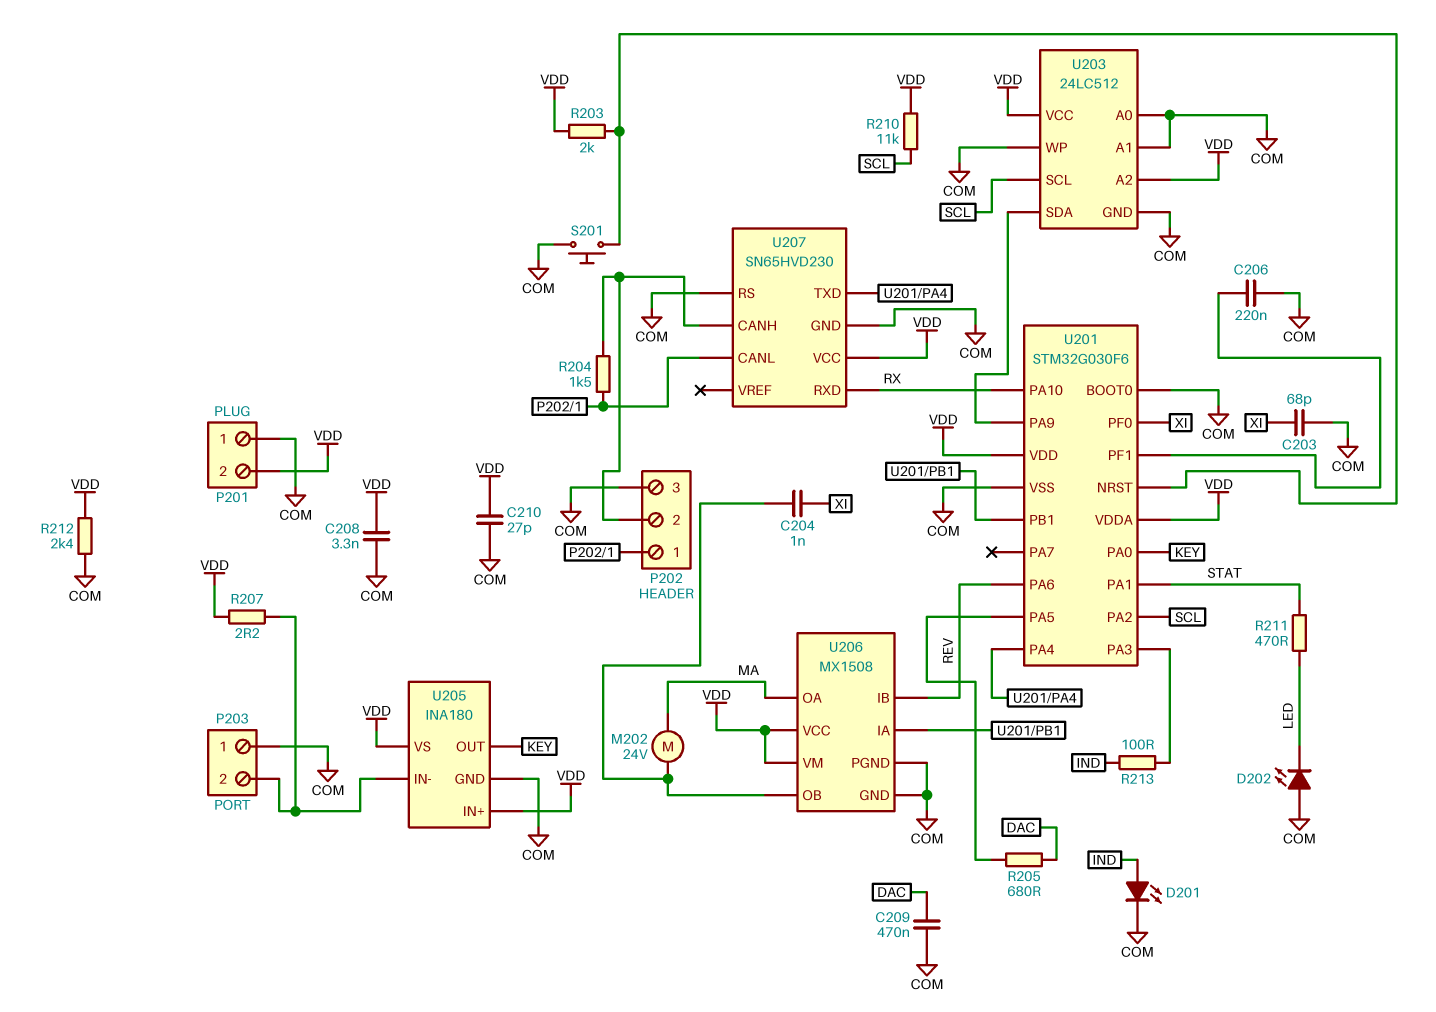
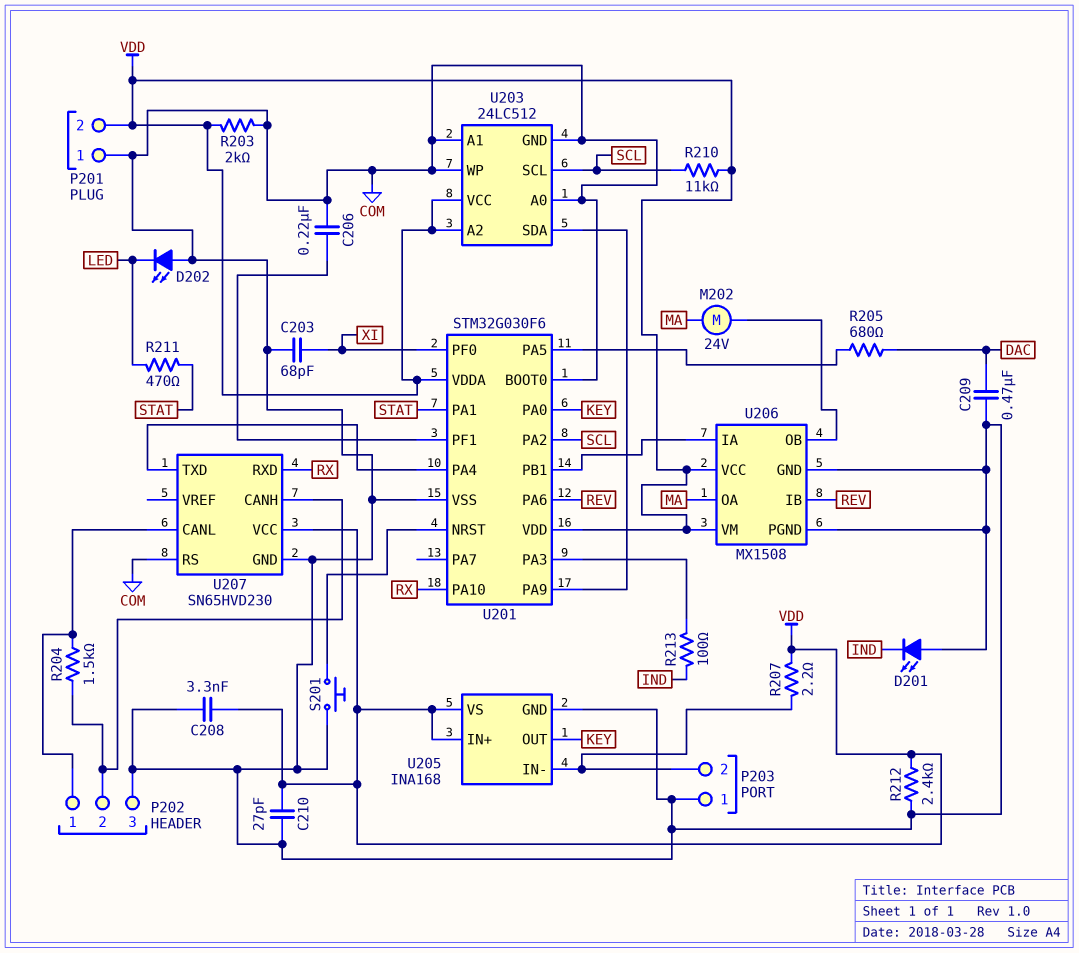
C204: 1nF (U206/OB, XI) -> none
D201: LED (A IND, K COM) -> LED (A COM, K IND)
R203: 2k (U201/NRST, VDD) -> 2k (COM, VDD)
U205: INA180 -> INA168

